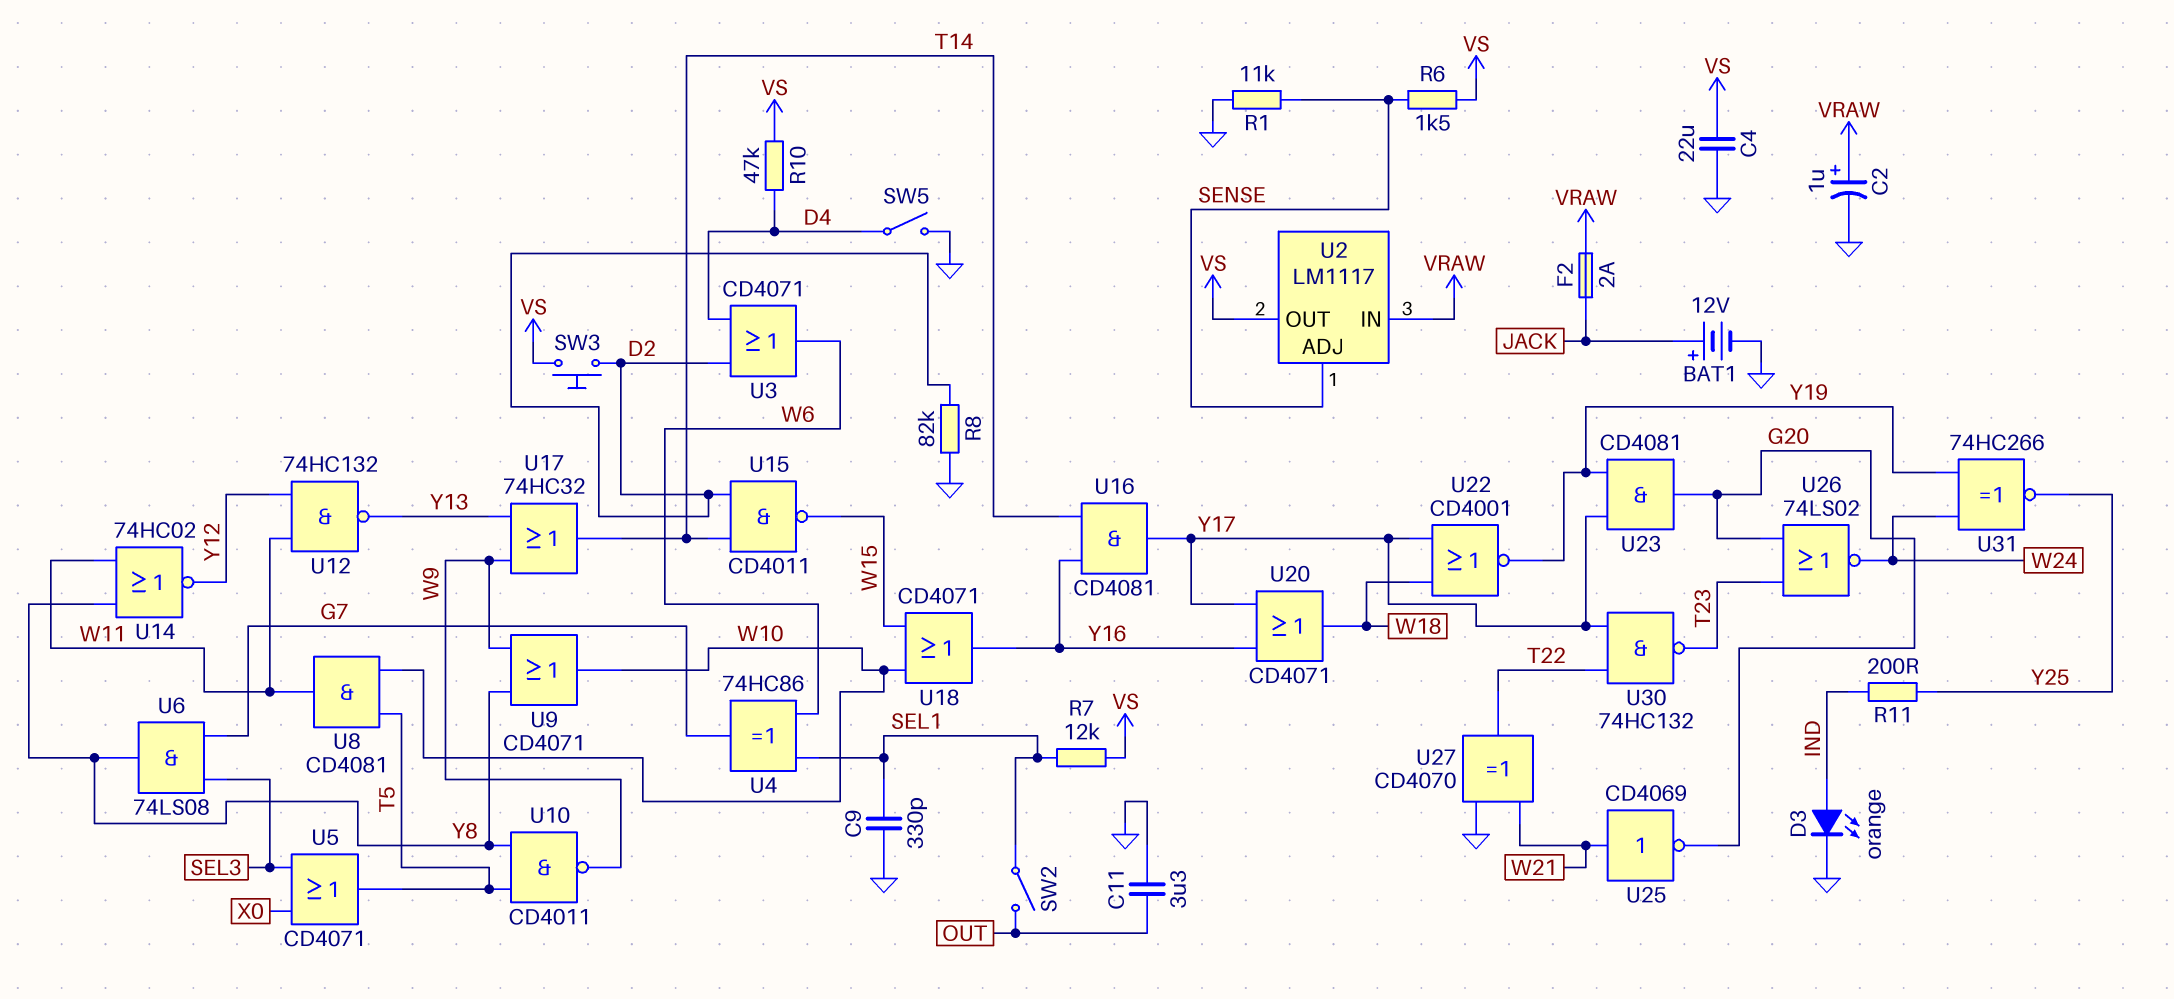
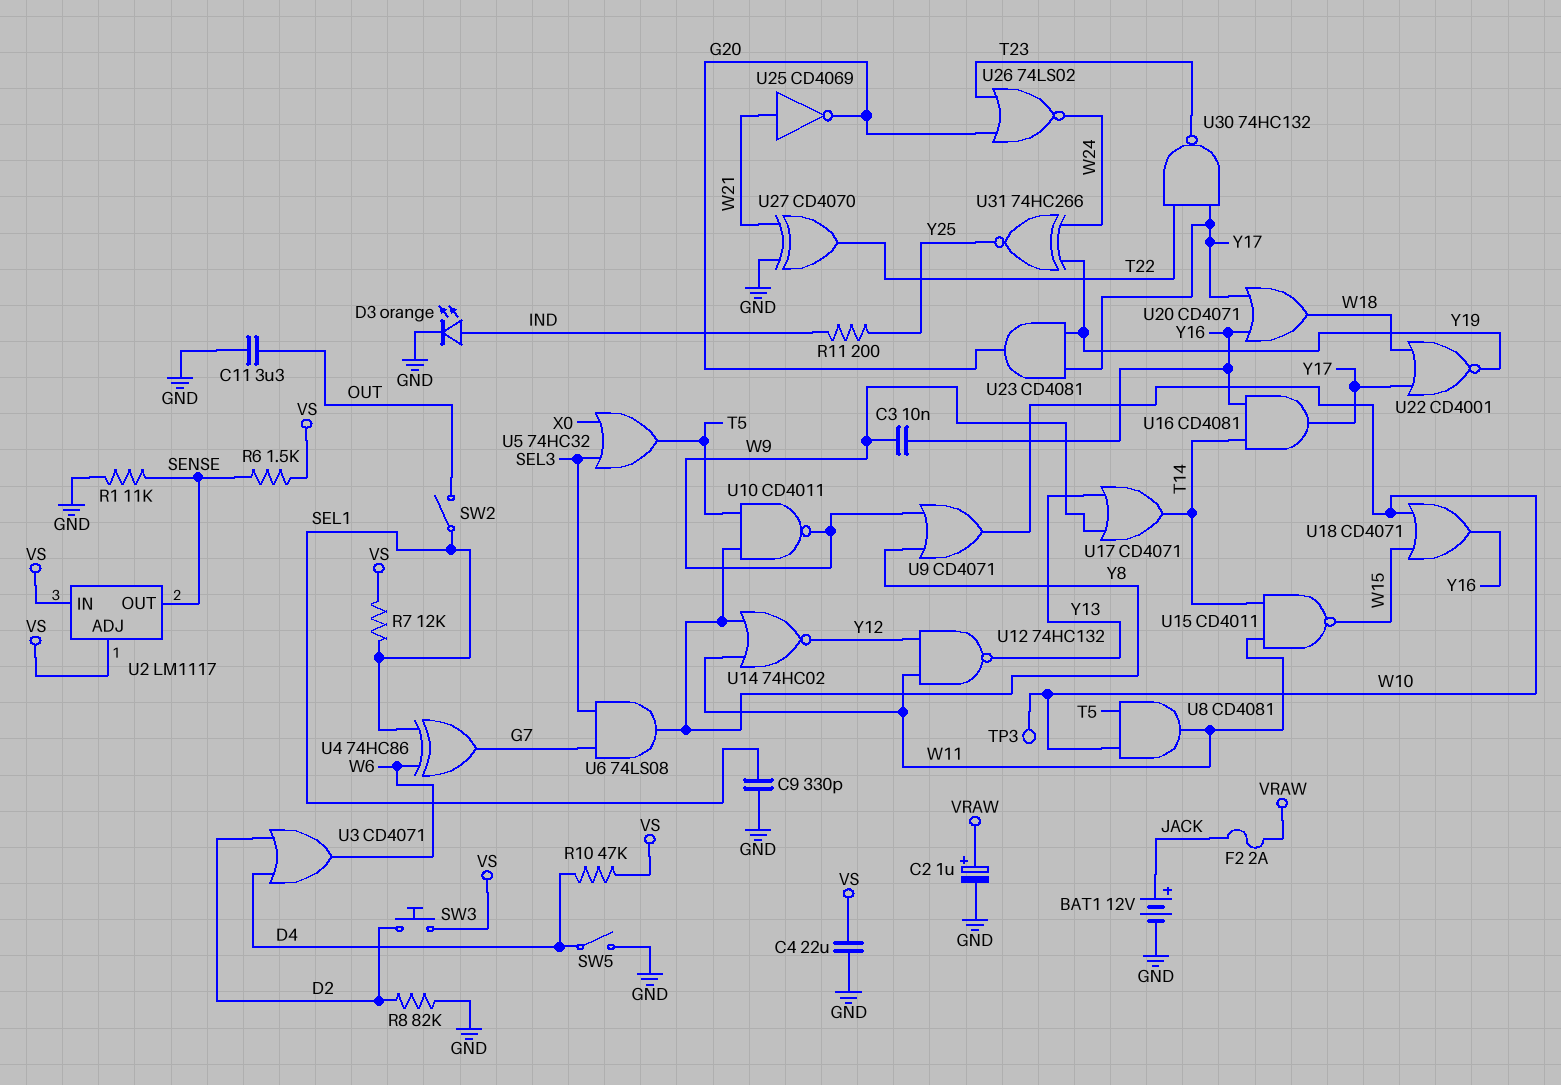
C3: none -> 10nF (W9, Y16)
TP3: none -> test point (W10)
U2 pin ADJ: SENSE -> VS
U2 pin IN: VRAW -> VS
U2 pin OUT: VS -> SENSE
U5: OR CD4071 (in SEL3, in X0, out T5) -> OR 74HC32 (in SEL3, in X0, out T5)
U15: NAND CD4011 (in D2, in T14, out W15) -> NAND CD4011 (in T14, in W11, out W15)
U17: OR 74HC32 (in W9, in Y13, out T14) -> OR CD4071 (in W9, in Y13, out T14)

